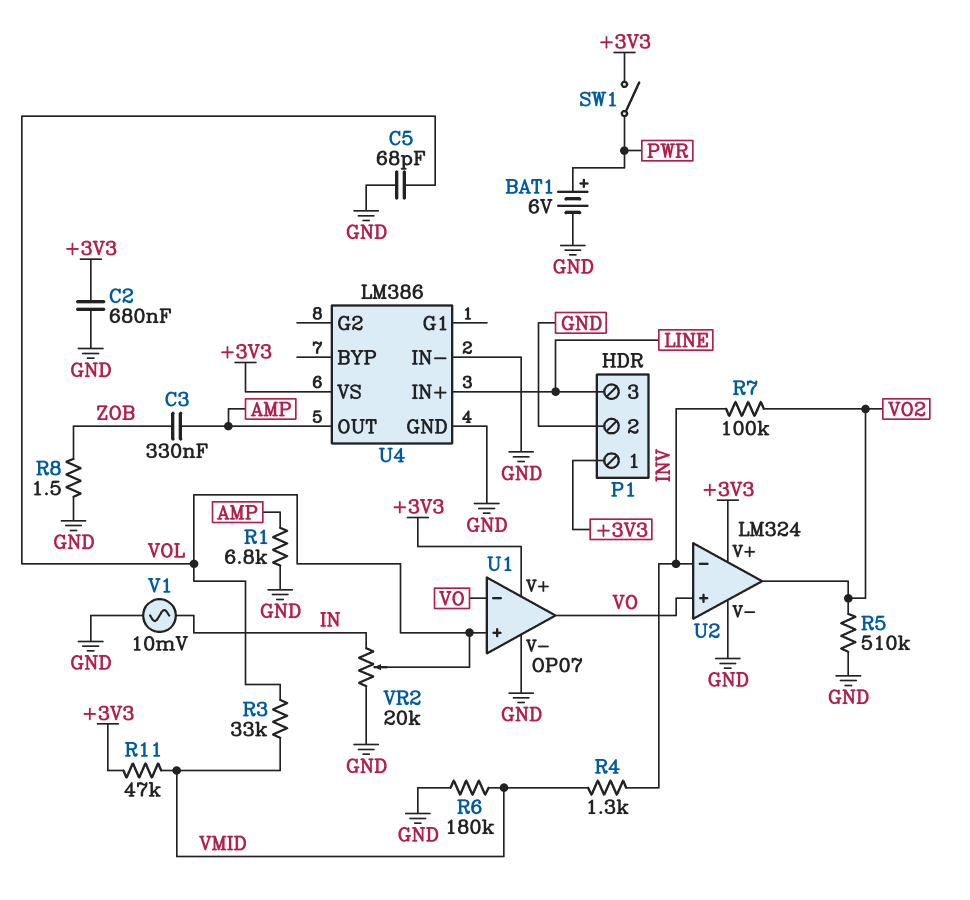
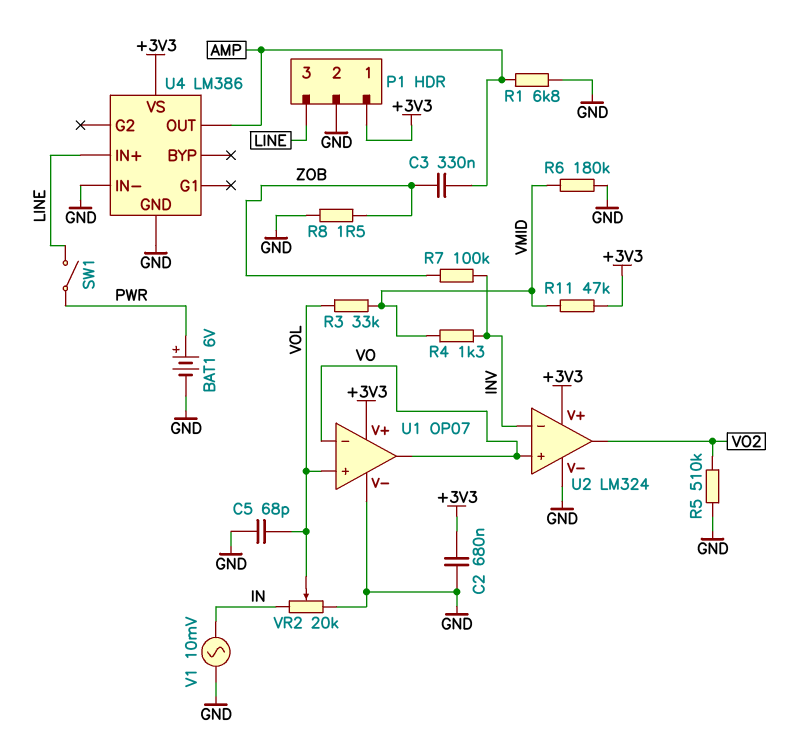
R7: 100k (INV, VO2) -> 100k (INV, ZOB)
SW1: switch (+3V3, PWR) -> switch (LINE, PWR)

